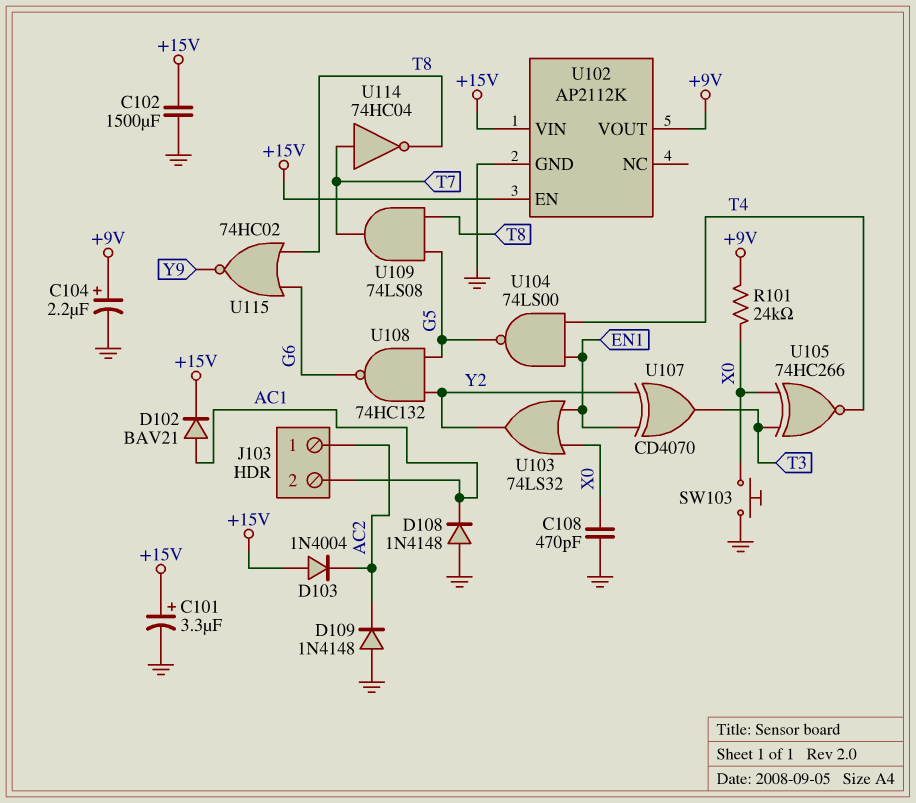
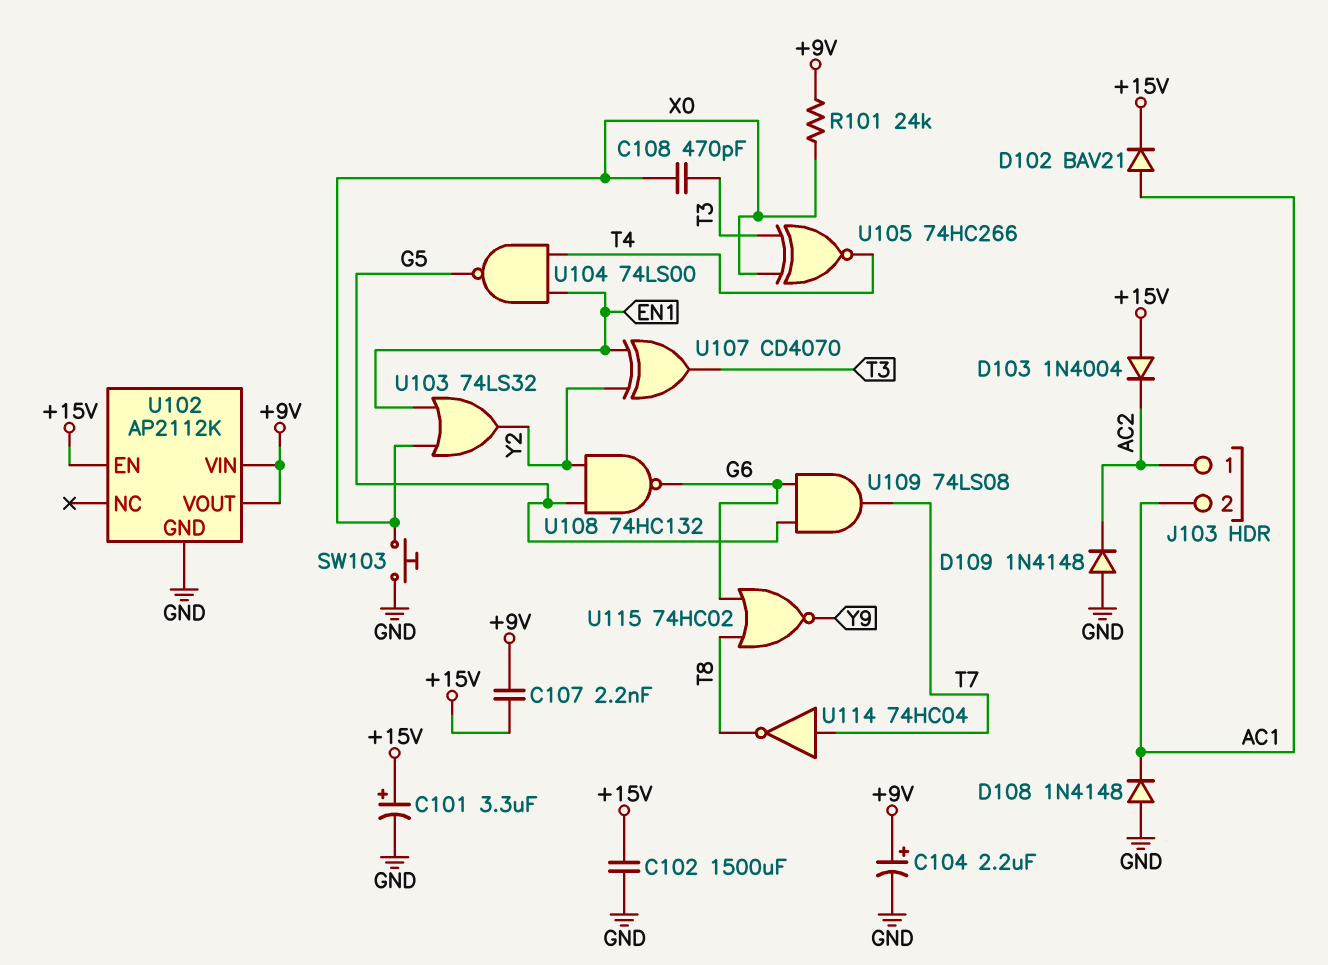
C107: none -> 2.2nF (+9V, +15V)
C108: 470pF (GND, X0) -> 470pF (T3, X0)
U102 pin VIN: +15V -> +9V
U109: AND 74LS08 (in G5, in T8, out T7) -> AND 74LS08 (in G5, in G6, out T7)

